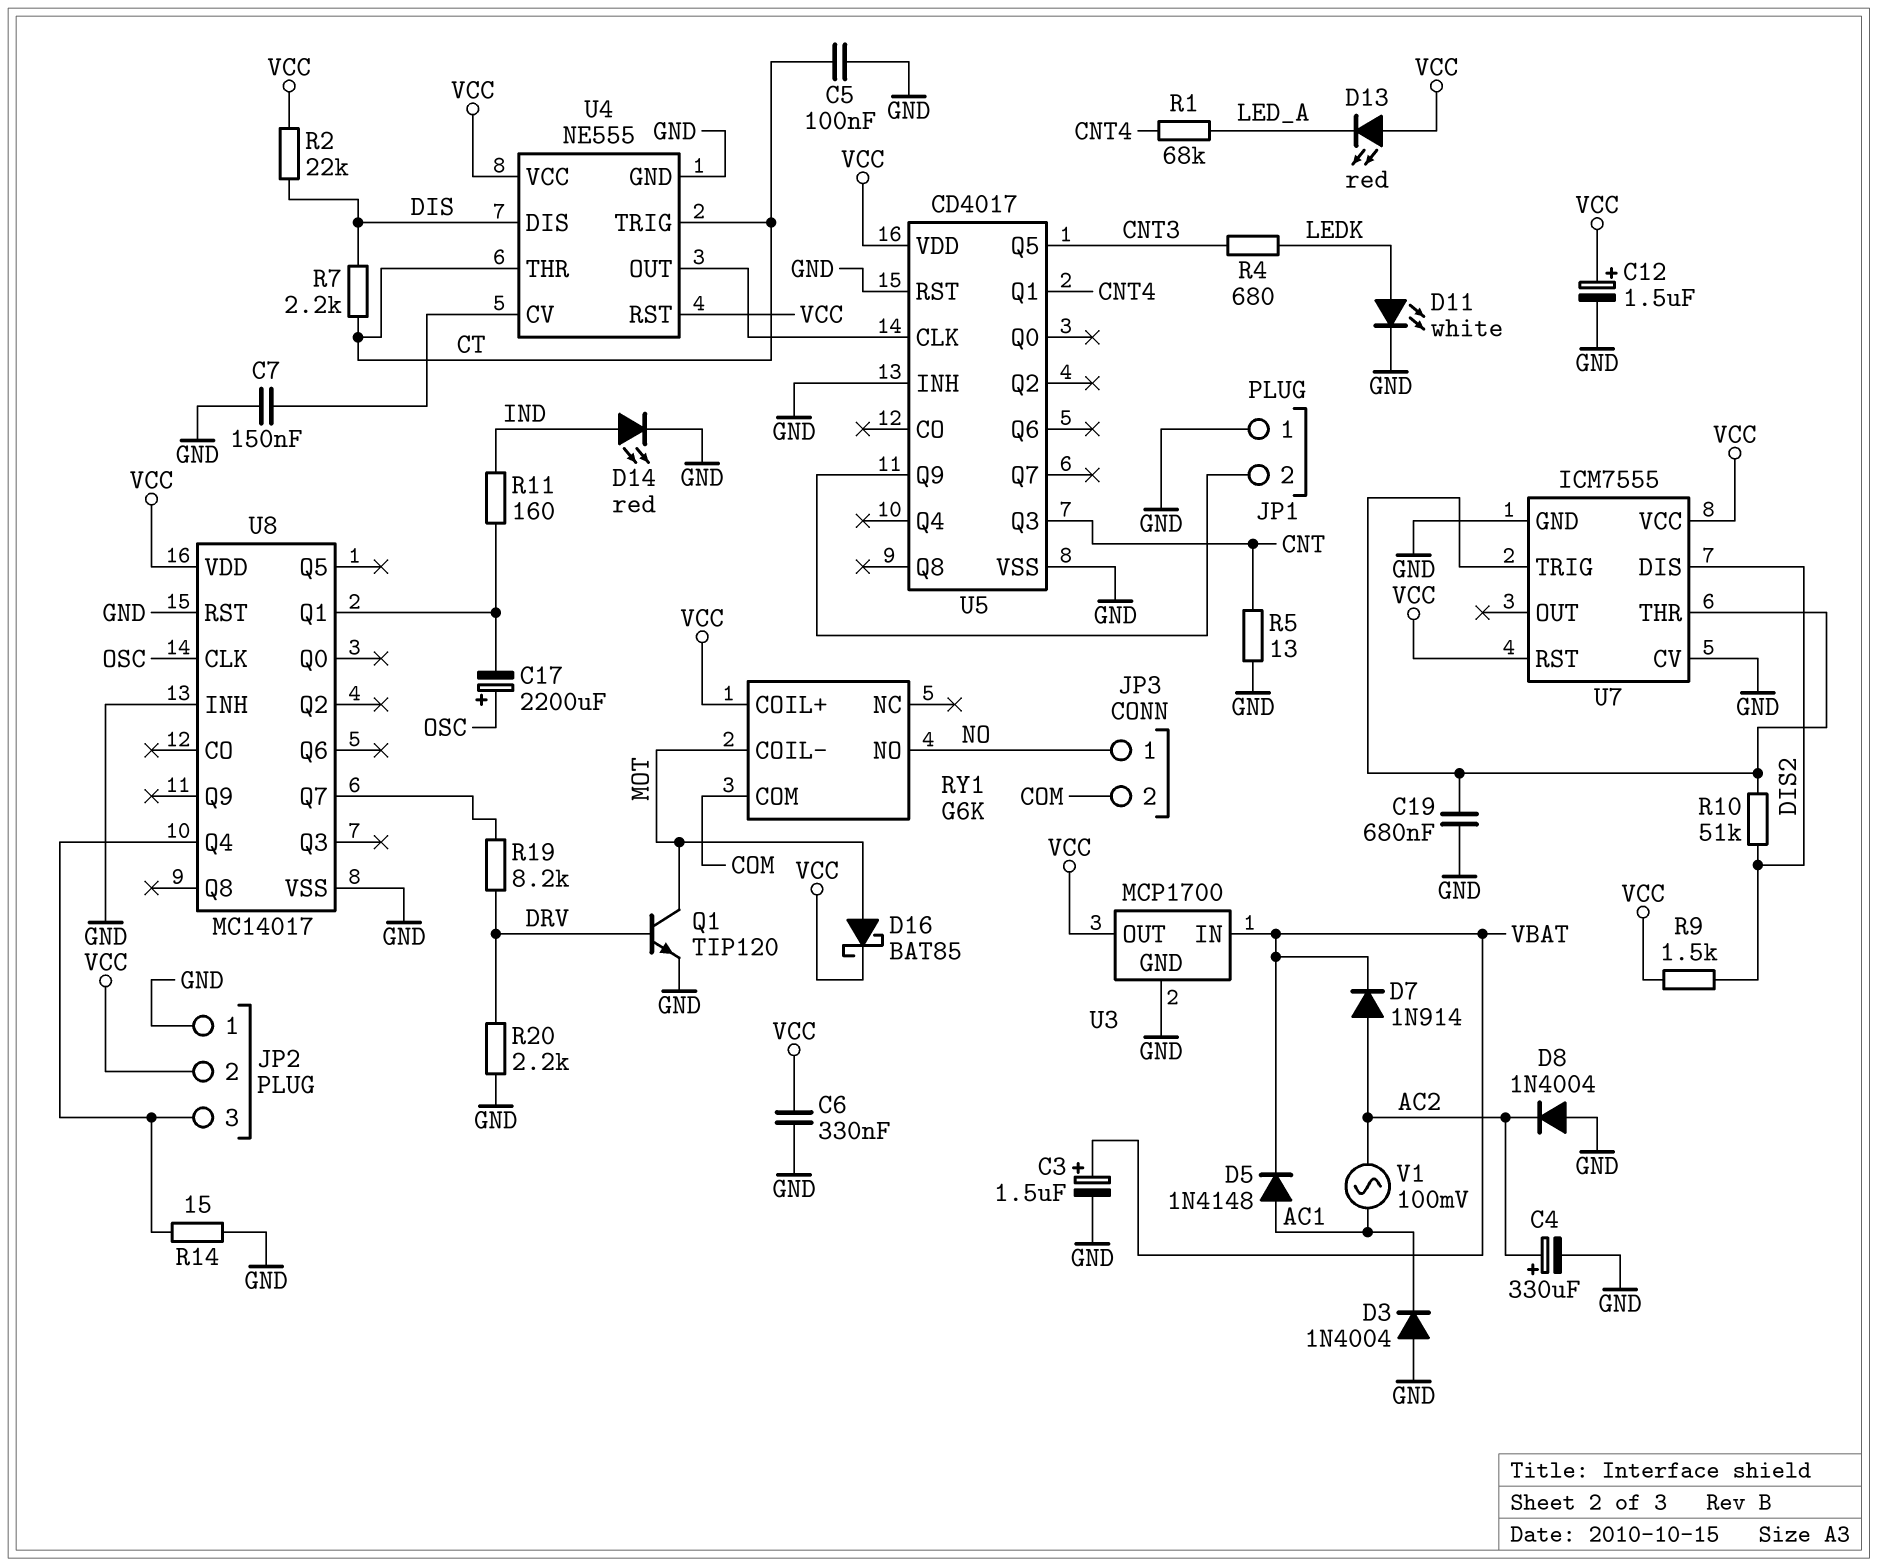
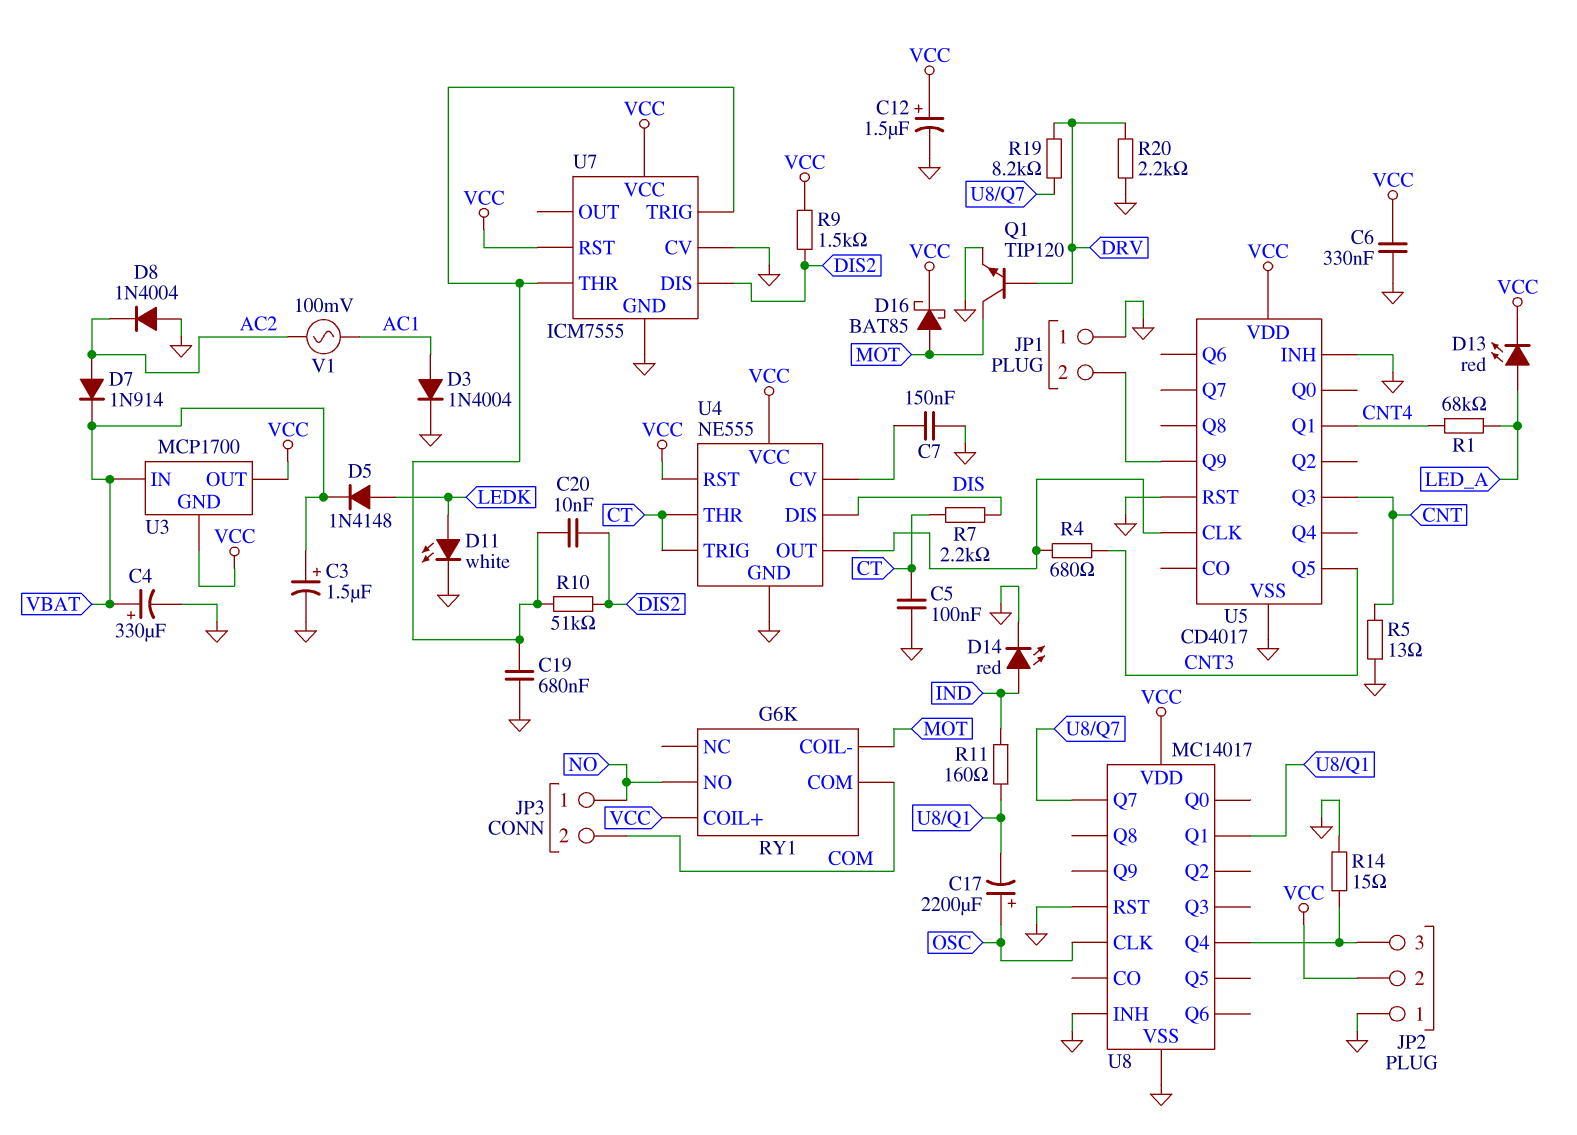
C4: 330uF (plus AC2, minus GND) -> 330uF (plus VBAT, minus GND)
C20: none -> 10nF (DIS2, U7/THR)
D3: diode 1N4004 (A GND, K AC1) -> diode 1N4004 (A AC1, K GND)
D5: diode 1N4148 (A AC1, K VBAT) -> diode 1N4148 (A LEDK, K VBAT)
D13: LED red (A VCC, K LED_A) -> LED red (A LED_A, K VCC)
R2: 22k (DIS, VCC) -> none
R4: 680 (CNT3, LEDK) -> 680 (CNT3, U4/OUT)
U3 pin GND: GND -> VCC

